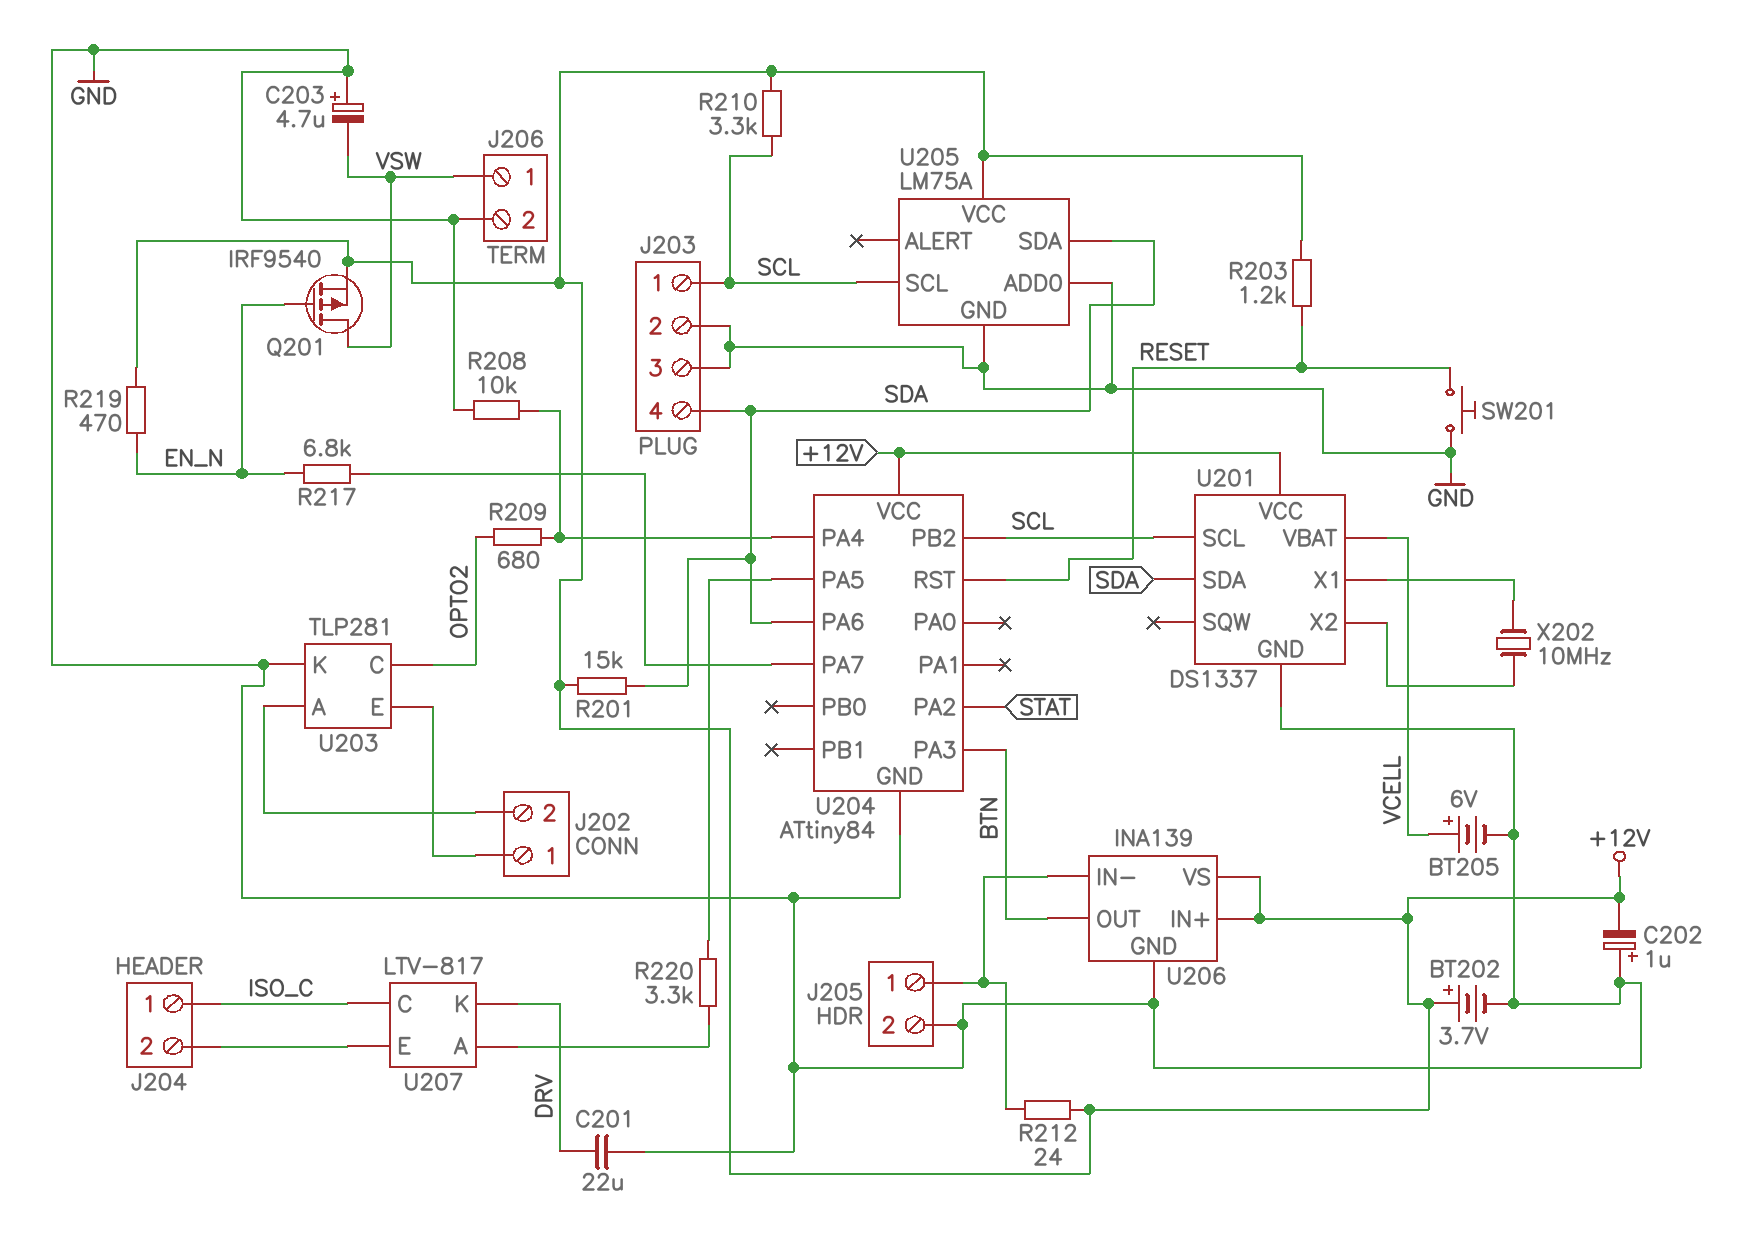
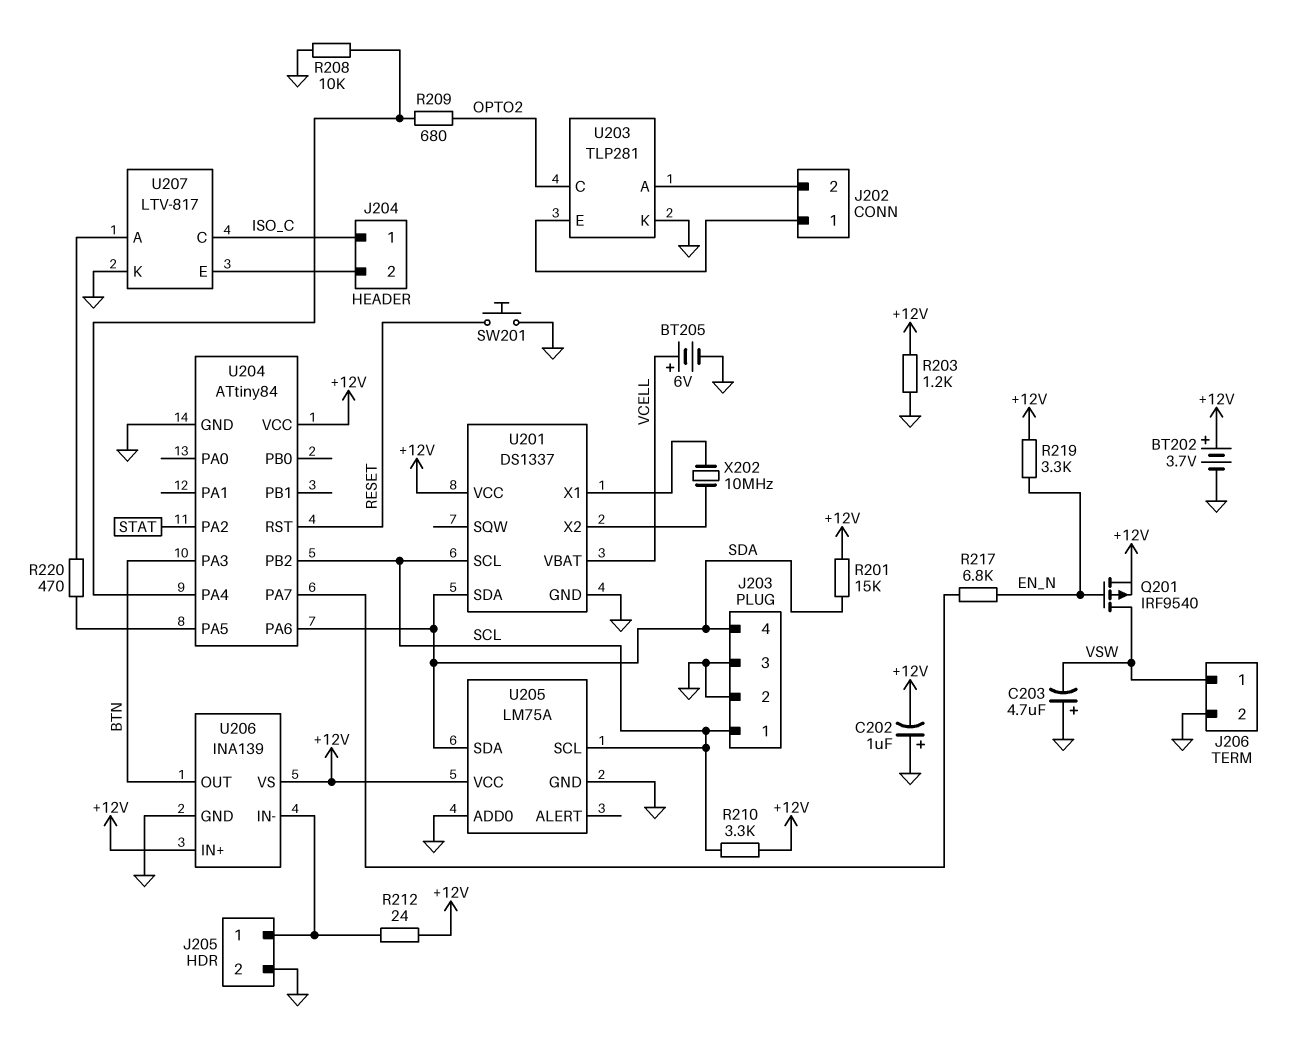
C201: 22uF (DRV, GND) -> none
R203: 1.2k (+12V, RESET) -> 1.2k (+12V, GND)
R219: 470 (+12V, EN_N) -> 3.3k (+12V, EN_N)
R220: 3.3k (U204/PA5, U207/A) -> 470 (U204/PA5, U207/A)
U207 pin K: DRV -> GND

